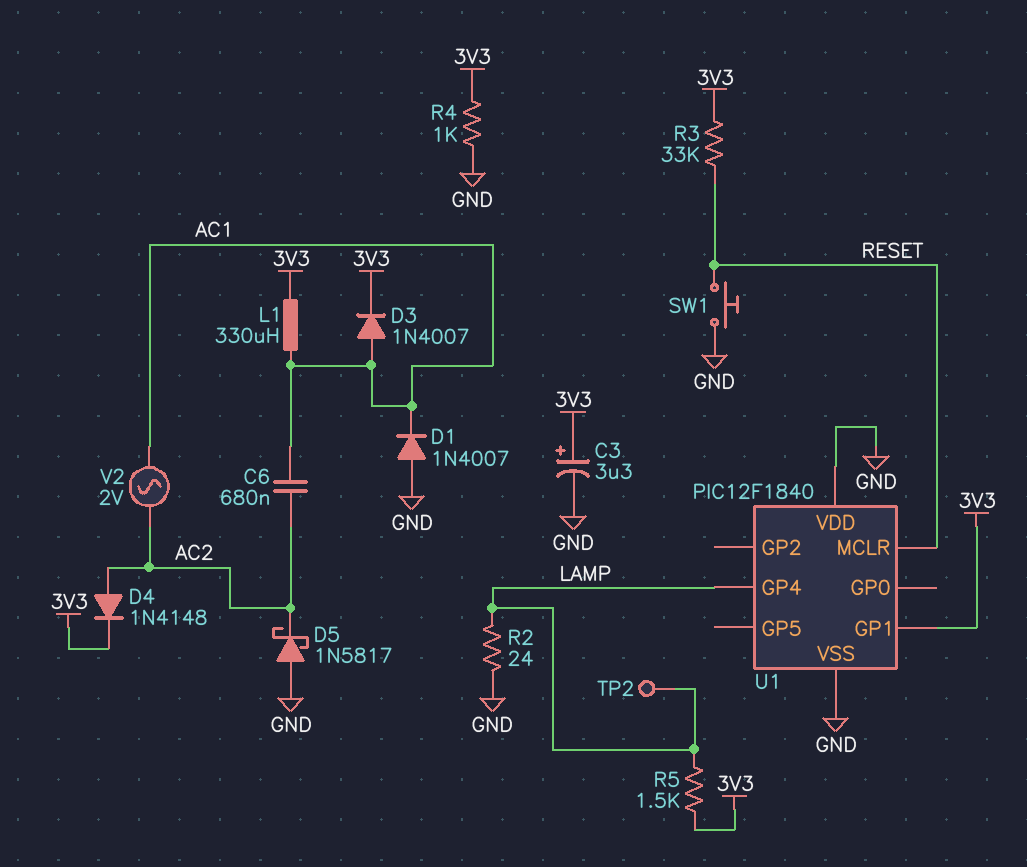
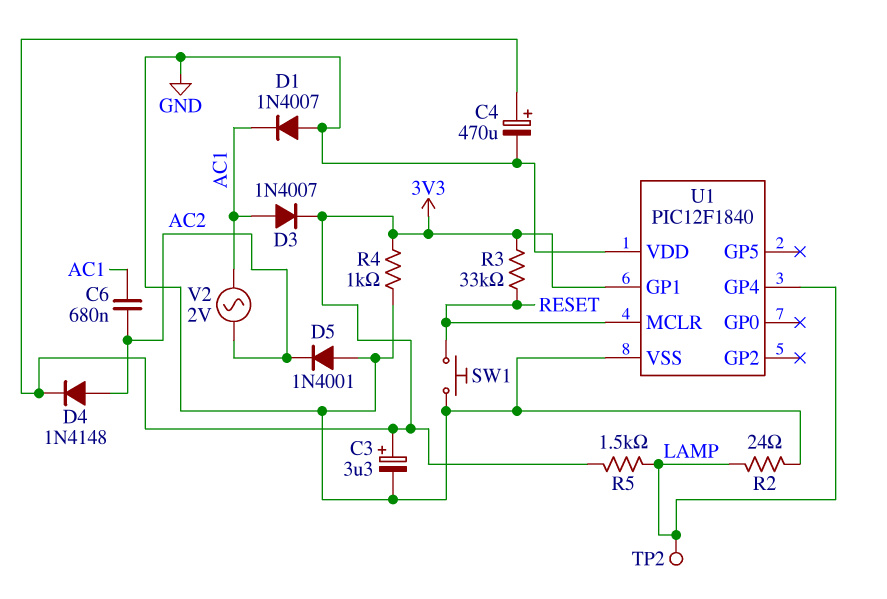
C4: none -> 470uF (plus 3V3, minus GND)
D5: schottky 1N5817 (A GND, K AC2) -> diode 1N4001 (A GND, K AC2)
L1: 330uH (3V3, AC1) -> none

